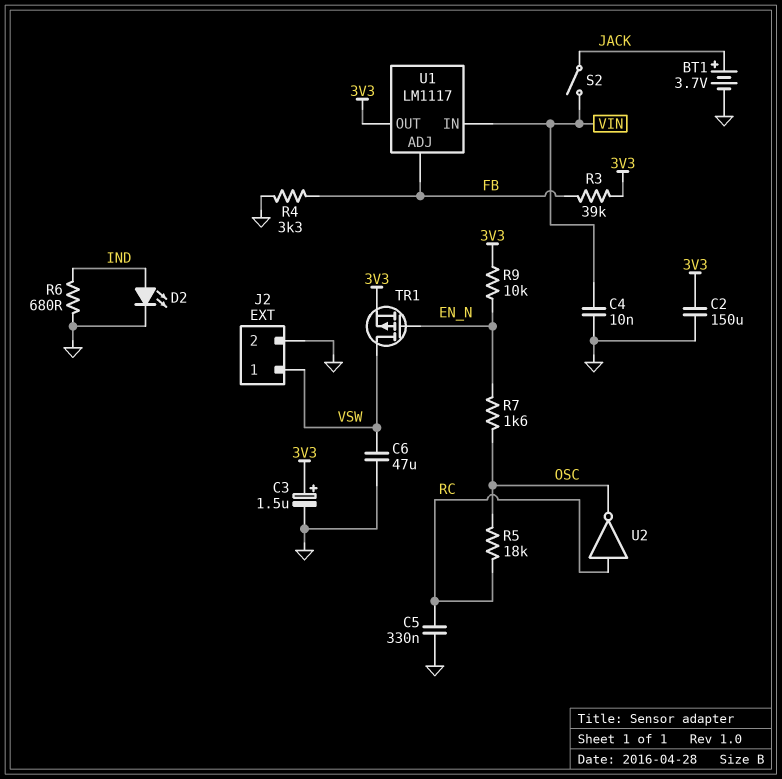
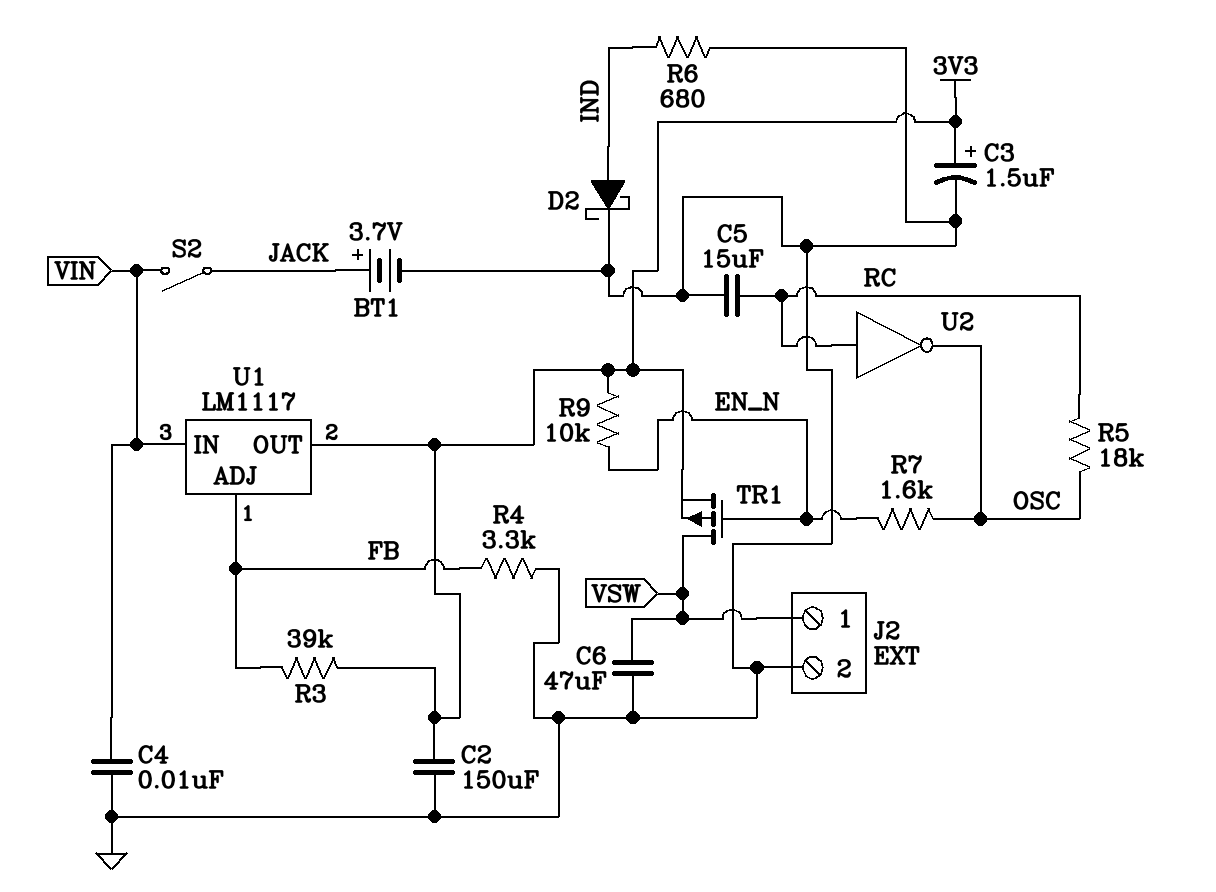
C5: 330nF (GND, RC) -> 15uF (GND, RC)
D2: LED (A IND, K GND) -> schottky (A IND, K GND)

